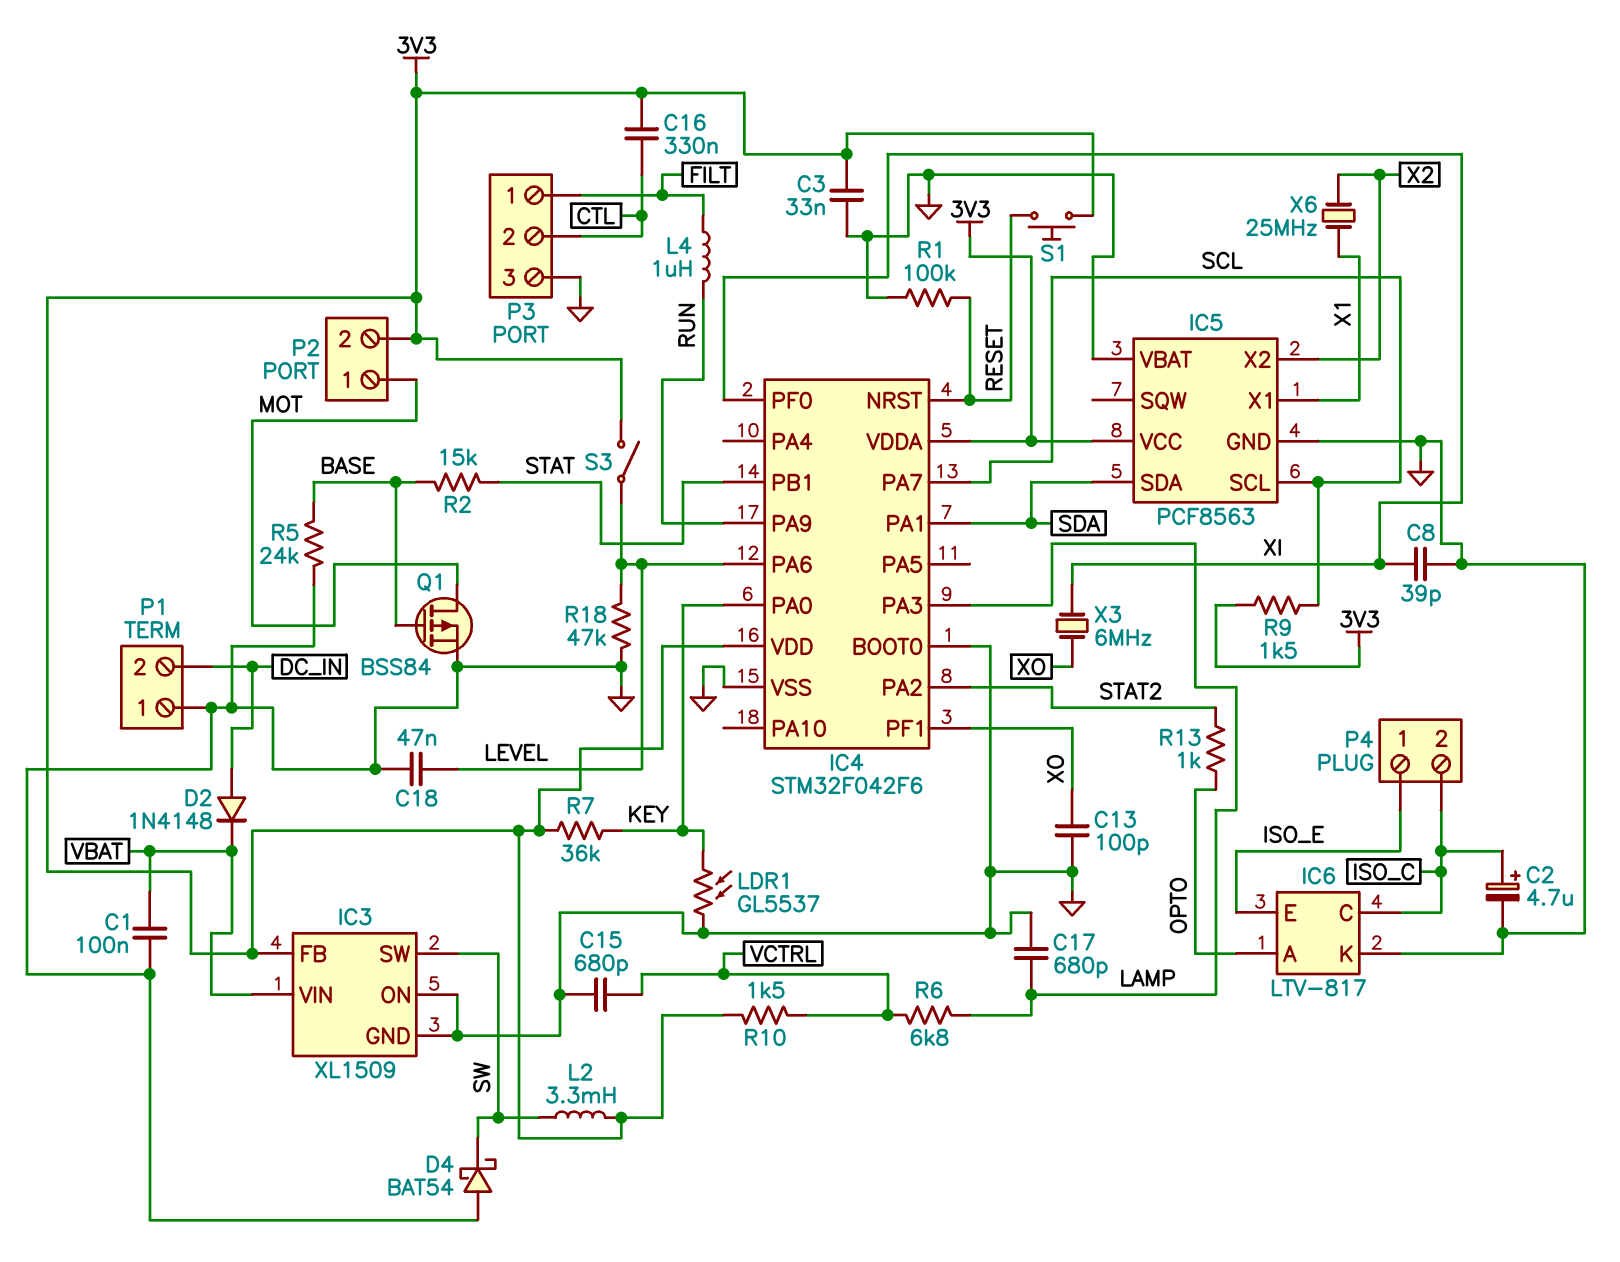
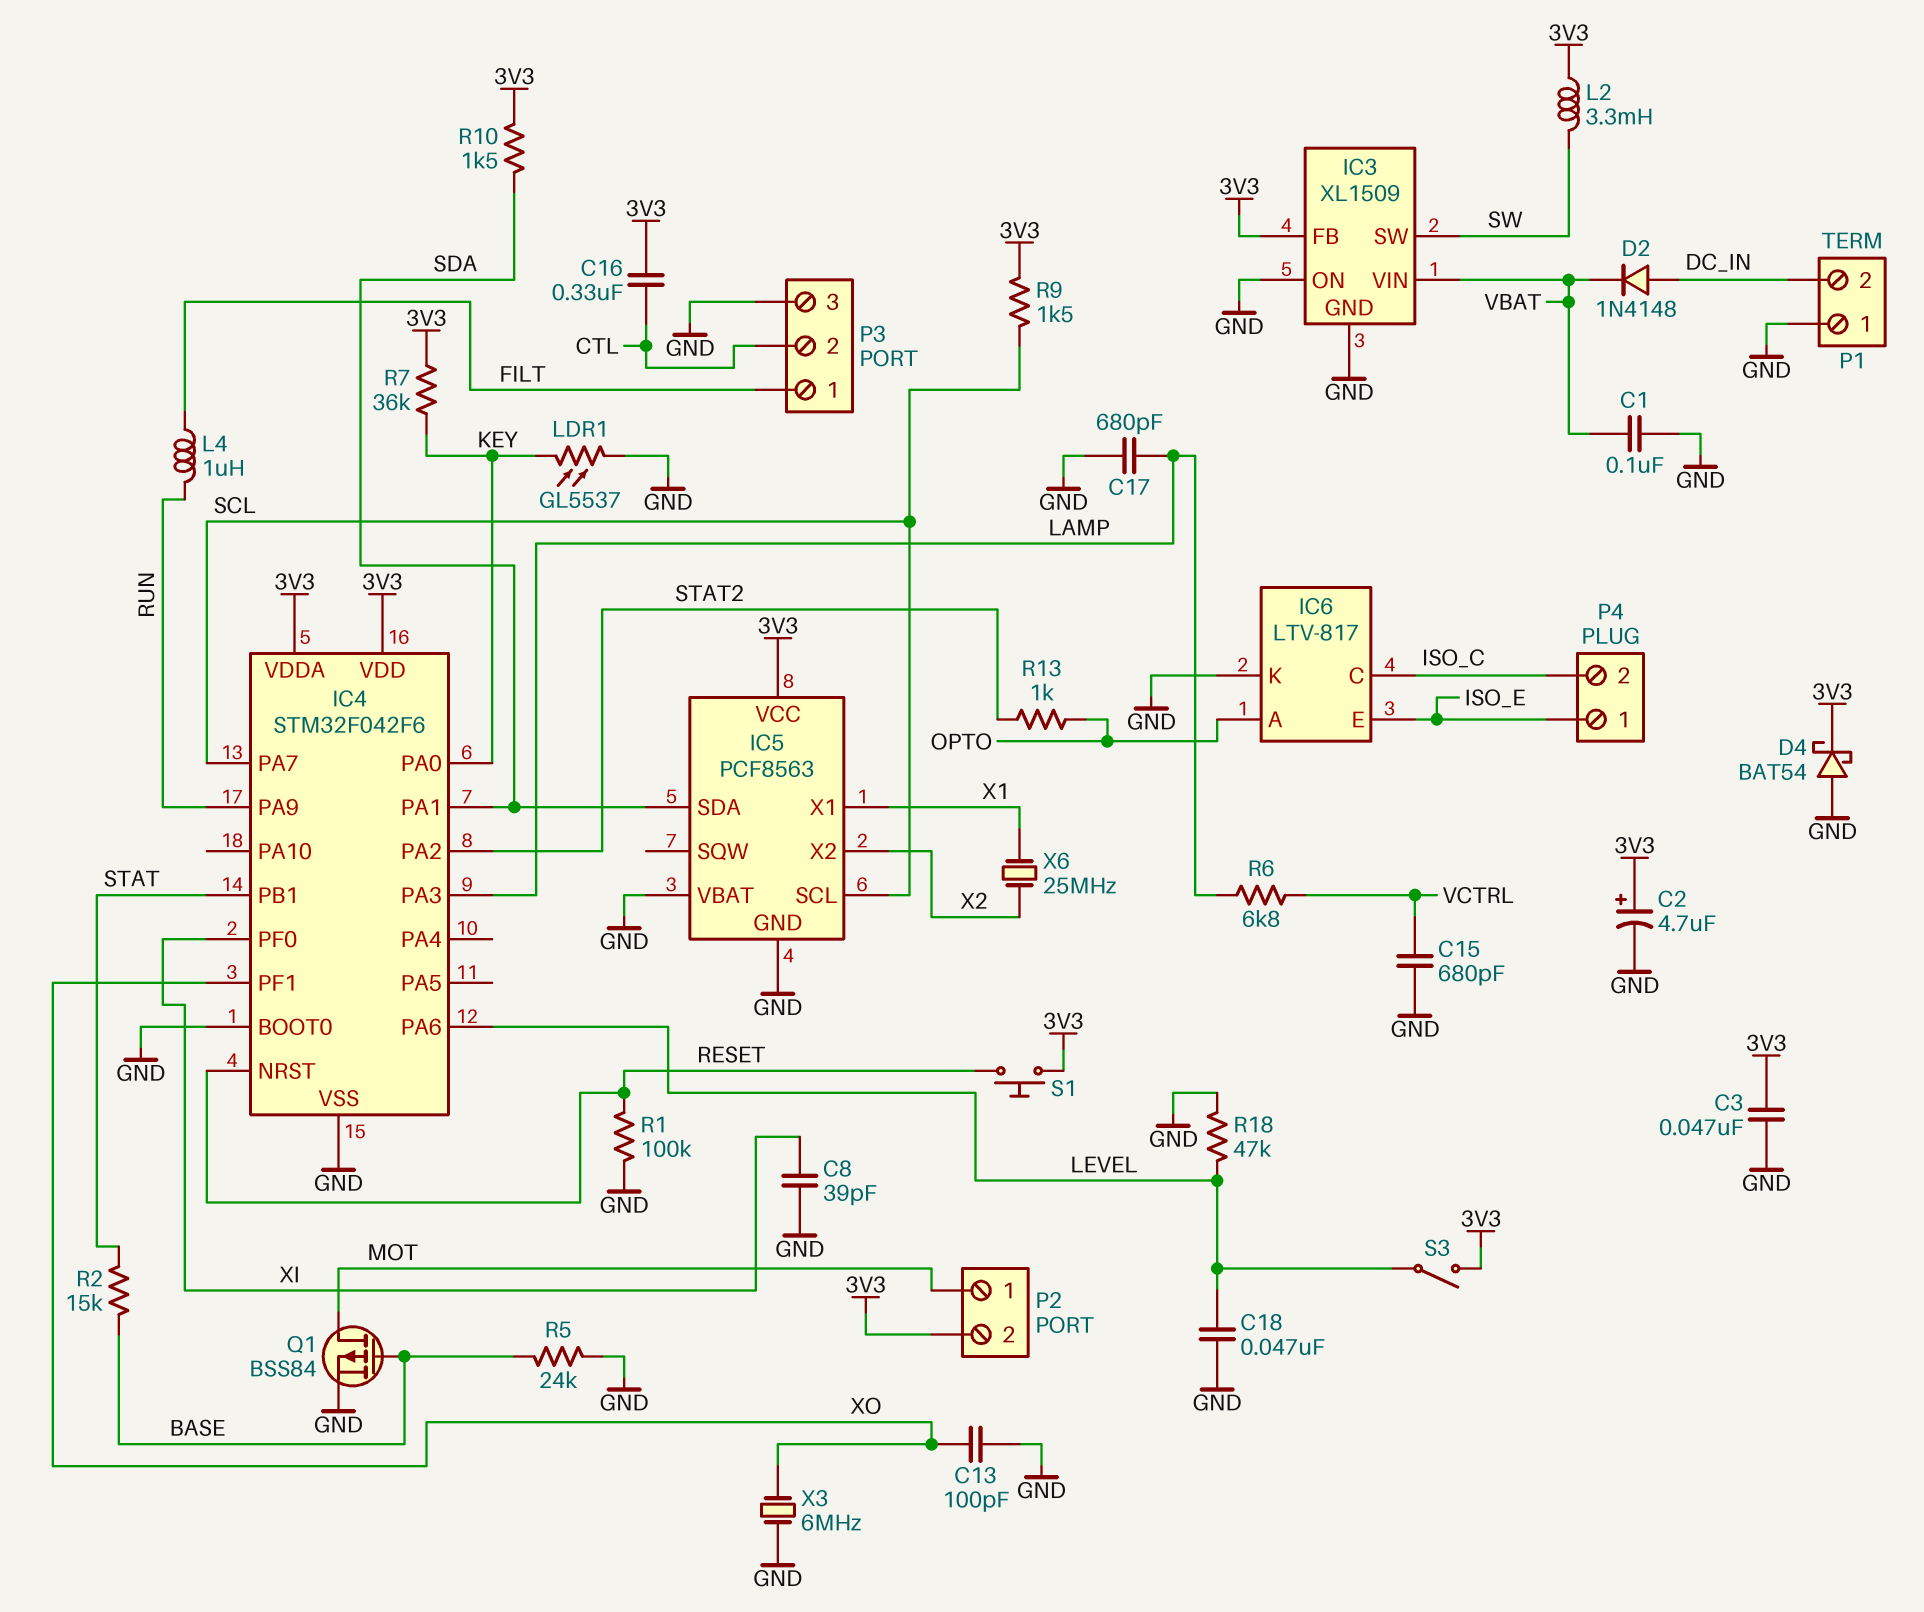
C2: 4.7uF (plus ISO_C, minus GND) -> 4.7uF (plus 3V3, minus GND)
C3: 33nF (3V3, GND) -> 47nF (3V3, GND)
D4: schottky BAT54 (A GND, K SW) -> schottky BAT54 (A GND, K 3V3)
R10: 1.5k (3V3, VCTRL) -> 1.5k (3V3, SDA)
X3: 6MHz (XI, XO) -> 6MHz (GND, XO)

